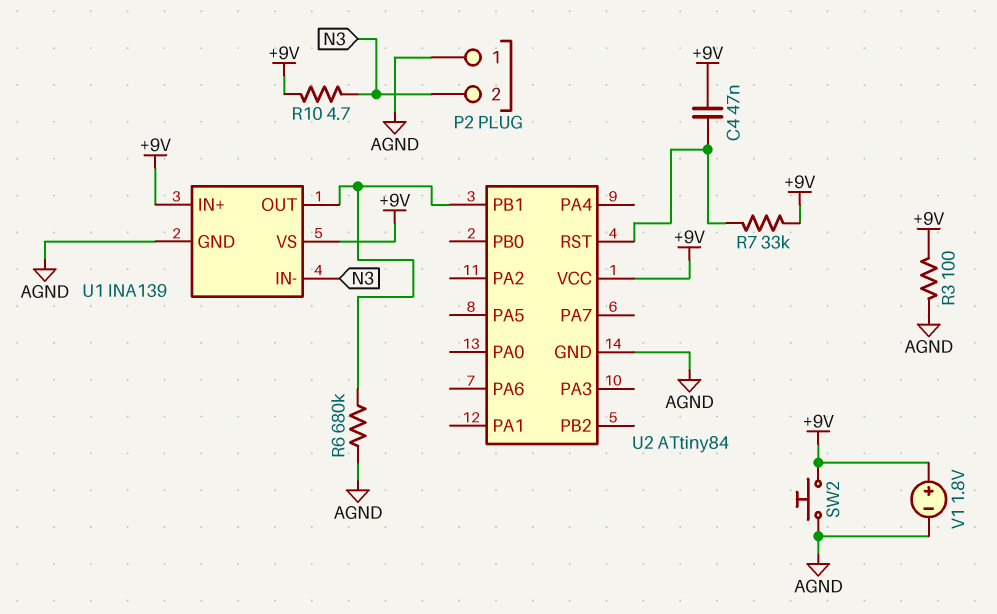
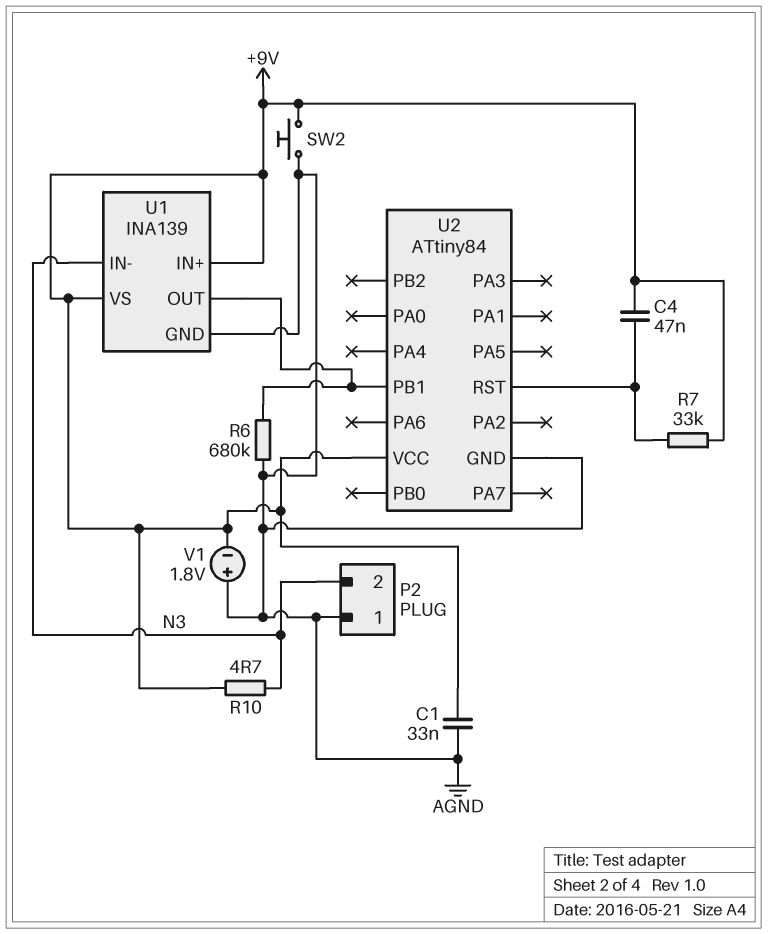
C1: none -> 33nF (+9V, AGND)
R3: 100 (+9V, AGND) -> none
V1: 1.8V (plus +9V, minus AGND) -> 1.8V (plus AGND, minus +9V)

